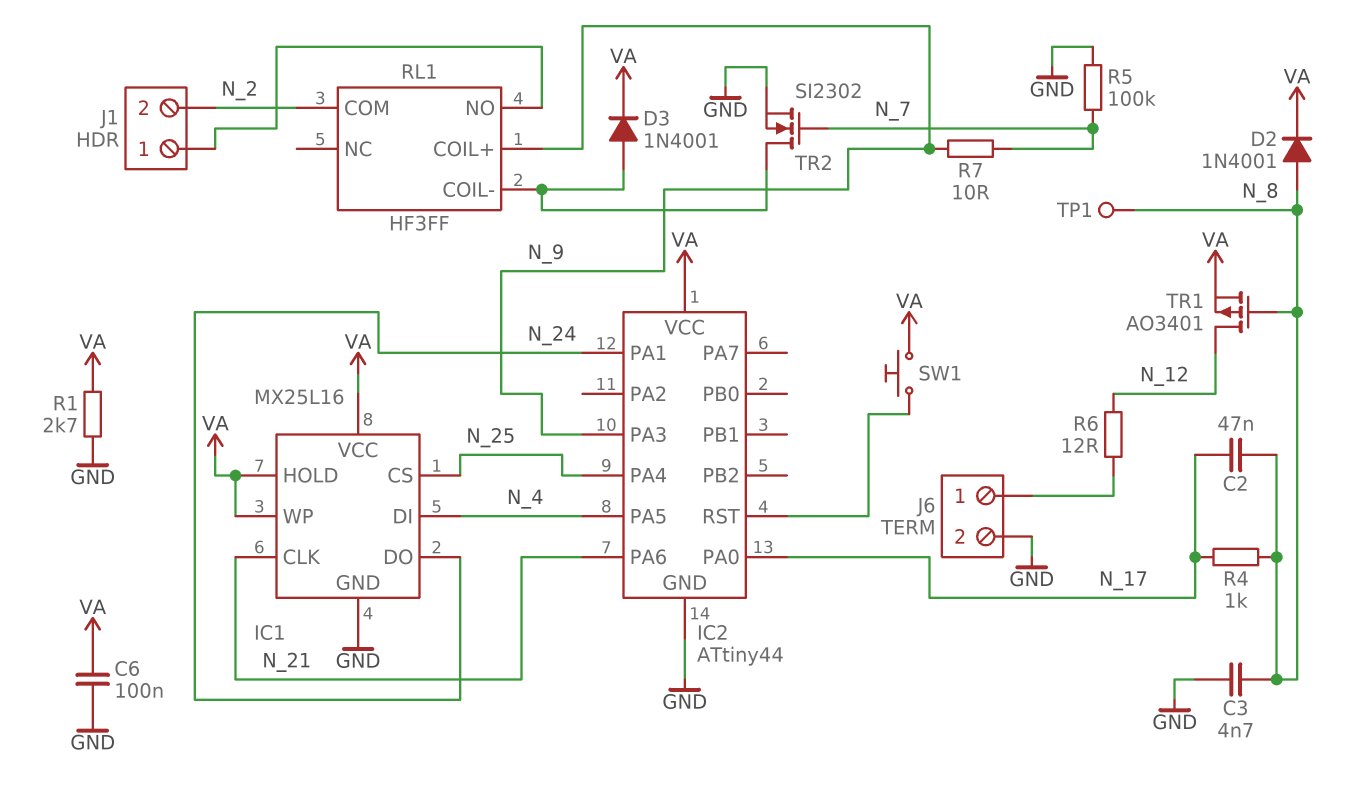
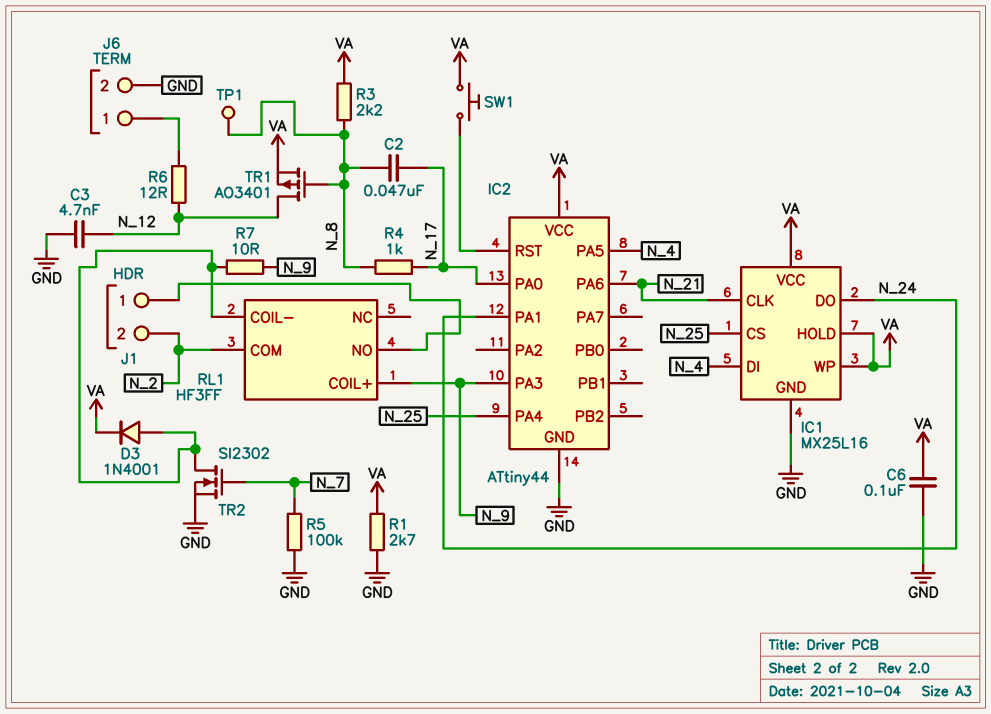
C3: 4.7nF (GND, N_8) -> 4.7nF (GND, N_12)
D2: diode 1N4001 (A N_8, K VA) -> none
R3: none -> 2.2k (N_8, VA)
R7: 10 (N_7, N_9) -> 10 (N_9, RL1/COIL-)

